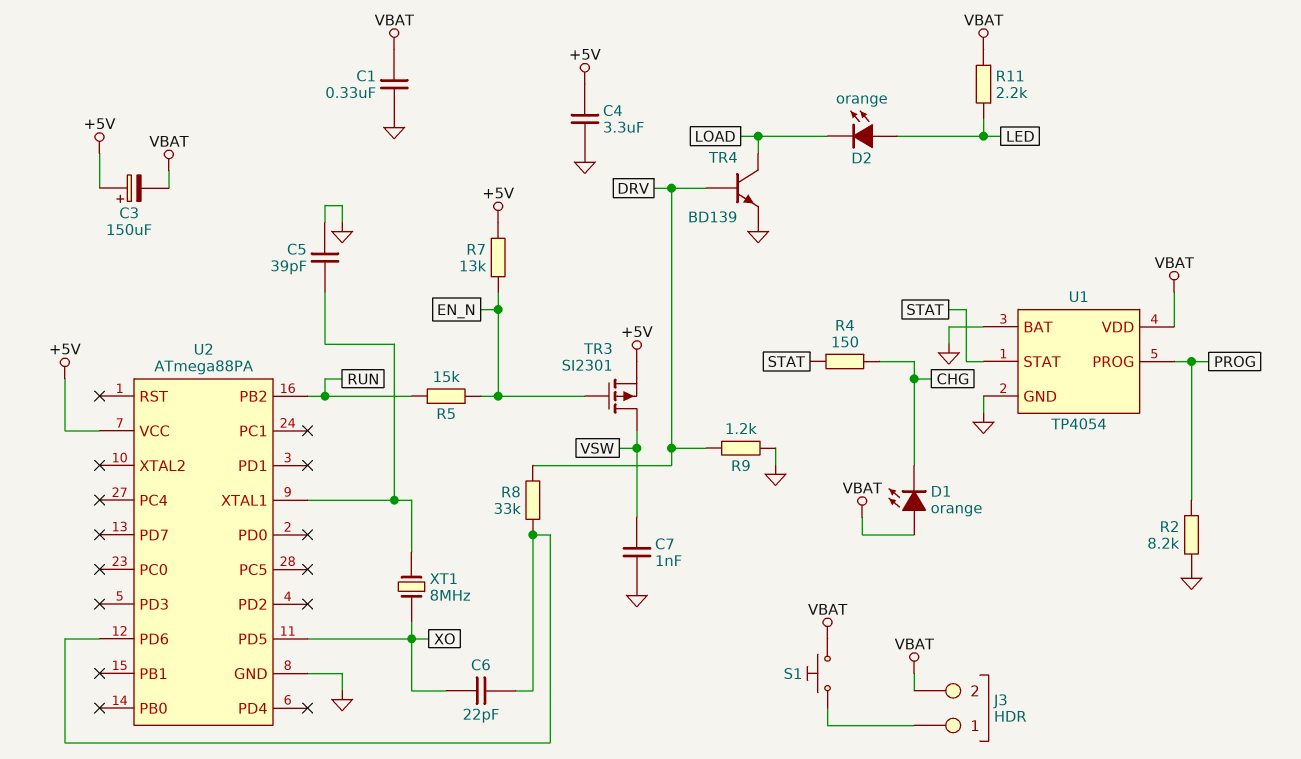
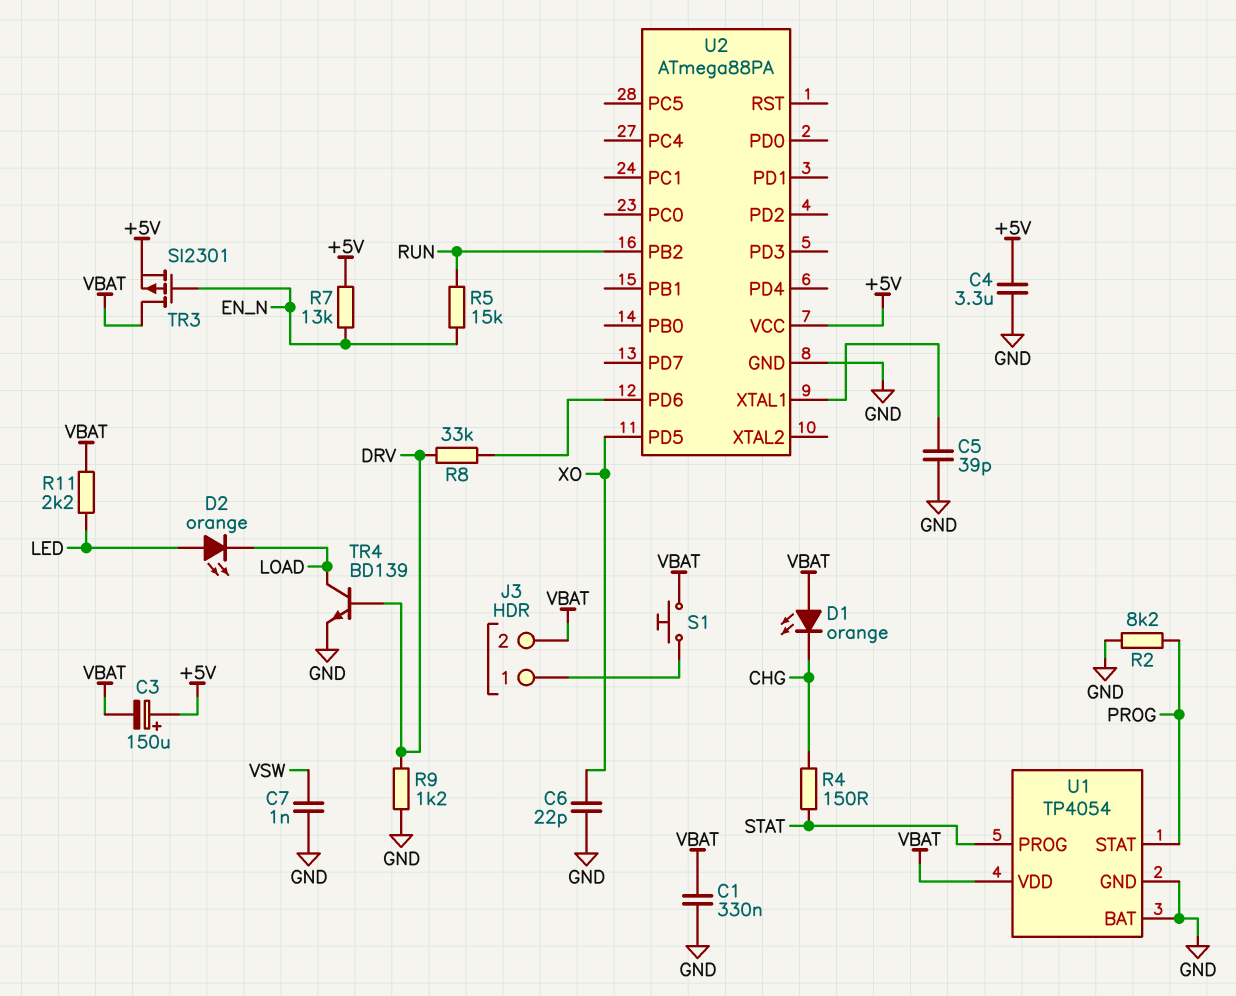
C6: 22pF (U2/PD6, XO) -> 22pF (GND, XO)
TR3: PMOS SI2301 (G EN_N, D VSW, S +5V) -> PMOS SI2301 (G EN_N, D VBAT, S +5V)
U1 pin PROG: PROG -> STAT
U1 pin STAT: STAT -> PROG
XT1: 8MHz (U2/XTAL1, XO) -> none

